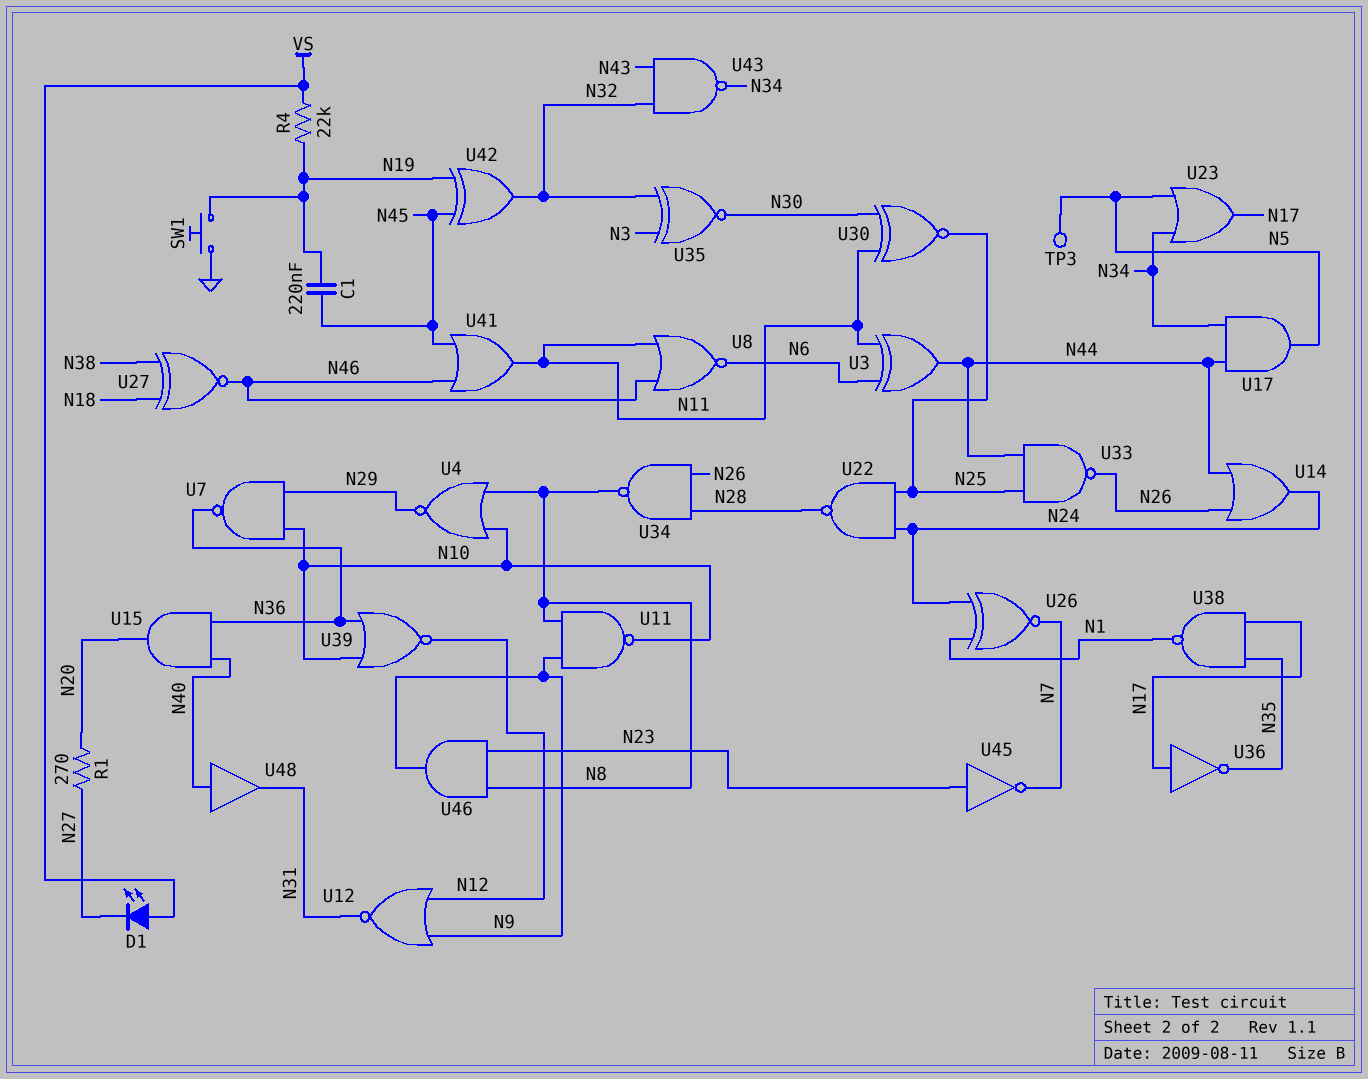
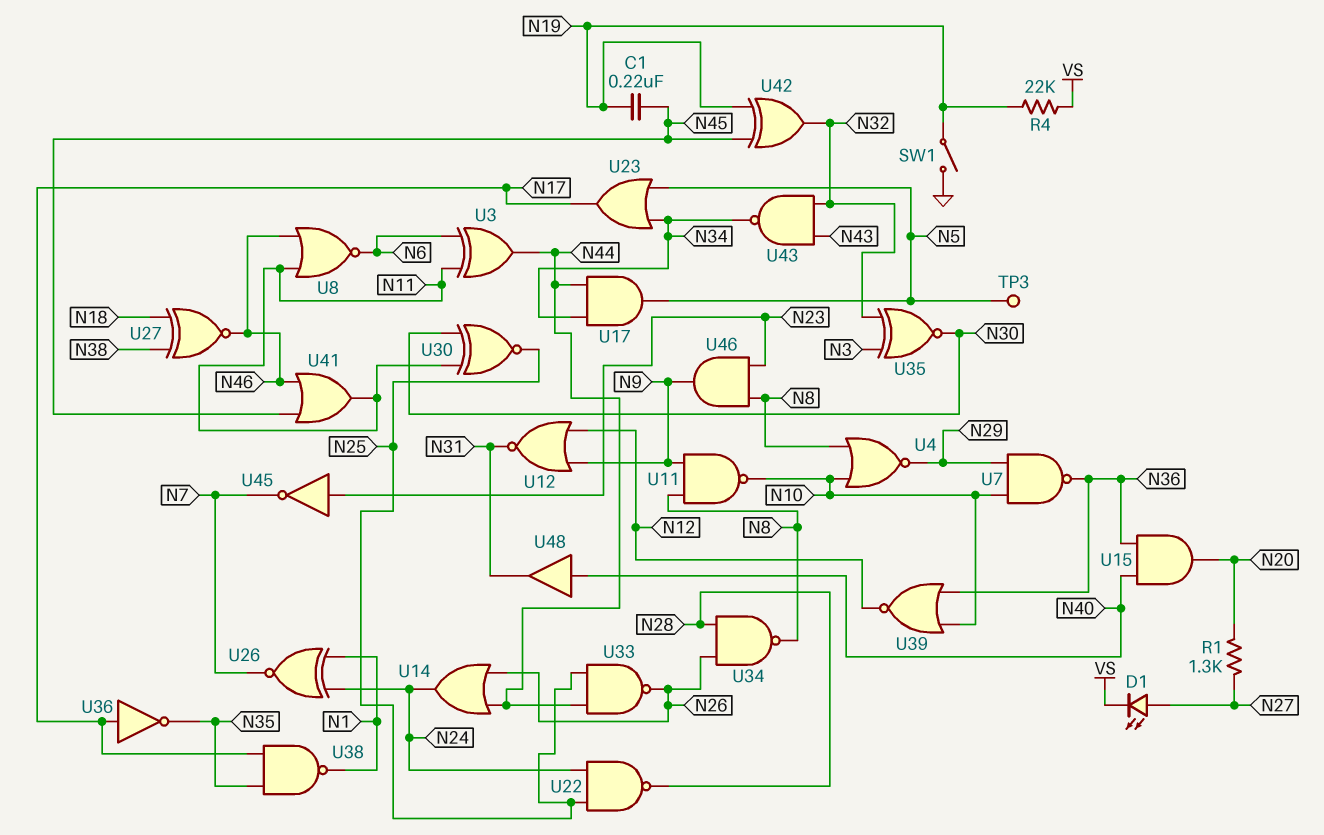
D1: LED (A VS, K N27) -> LED (A N27, K VS)
R1: 270 (N20, N27) -> 1.3k (N20, N27)
SW1: button (GND, N19) -> switch (GND, N19)

